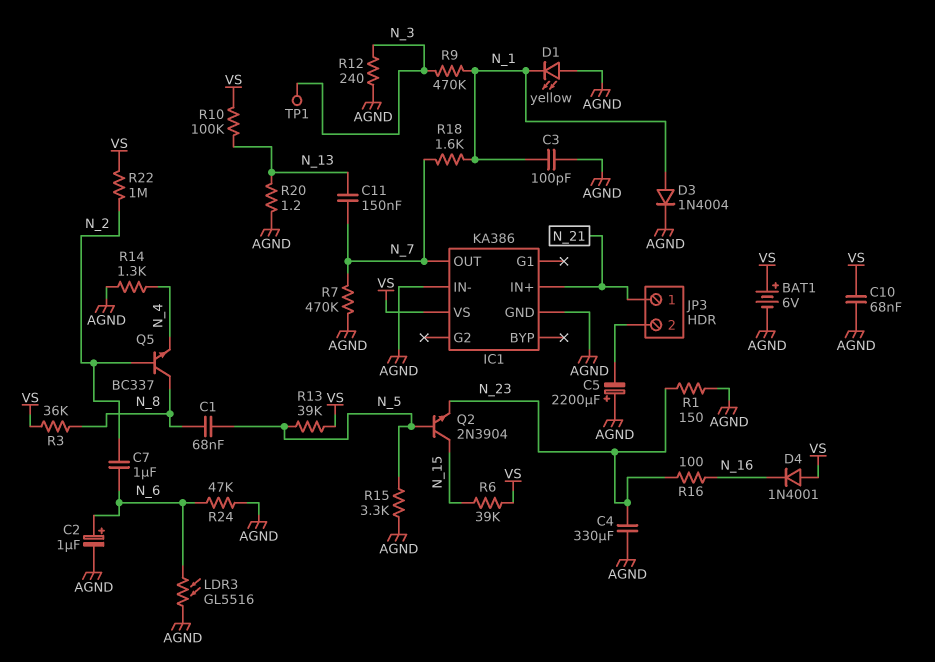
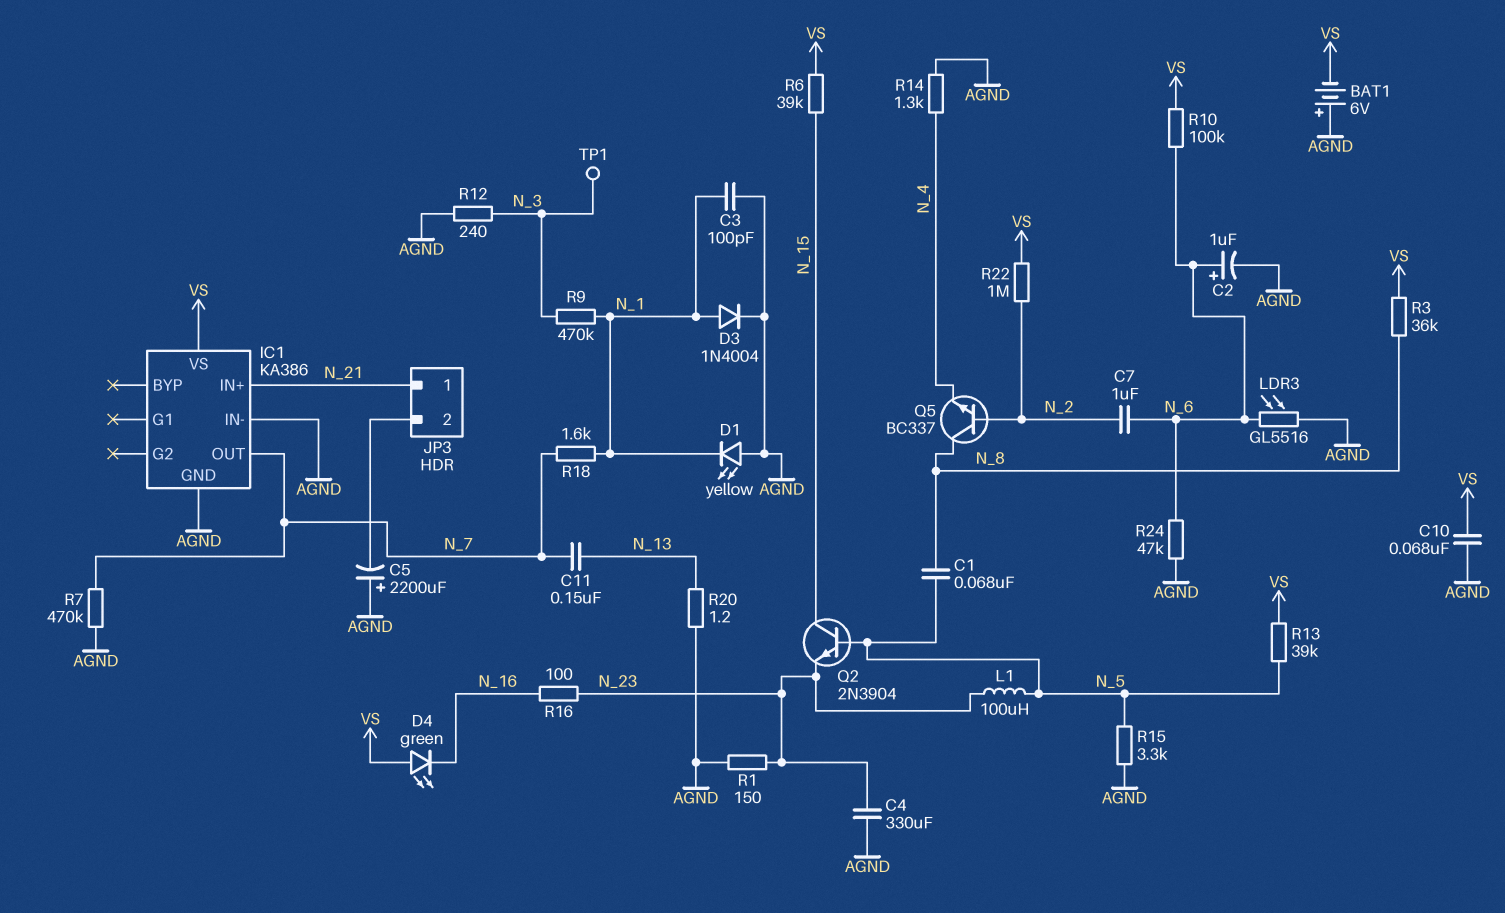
BAT1: 6V (plus VS, minus AGND) -> 6V (plus AGND, minus VS)
D4: diode 1N4001 (A VS, K N_16) -> LED green (A VS, K N_16)
L1: none -> 100uH (N_5, N_23)
R10: 100k (N_13, VS) -> 100k (N_6, VS)

